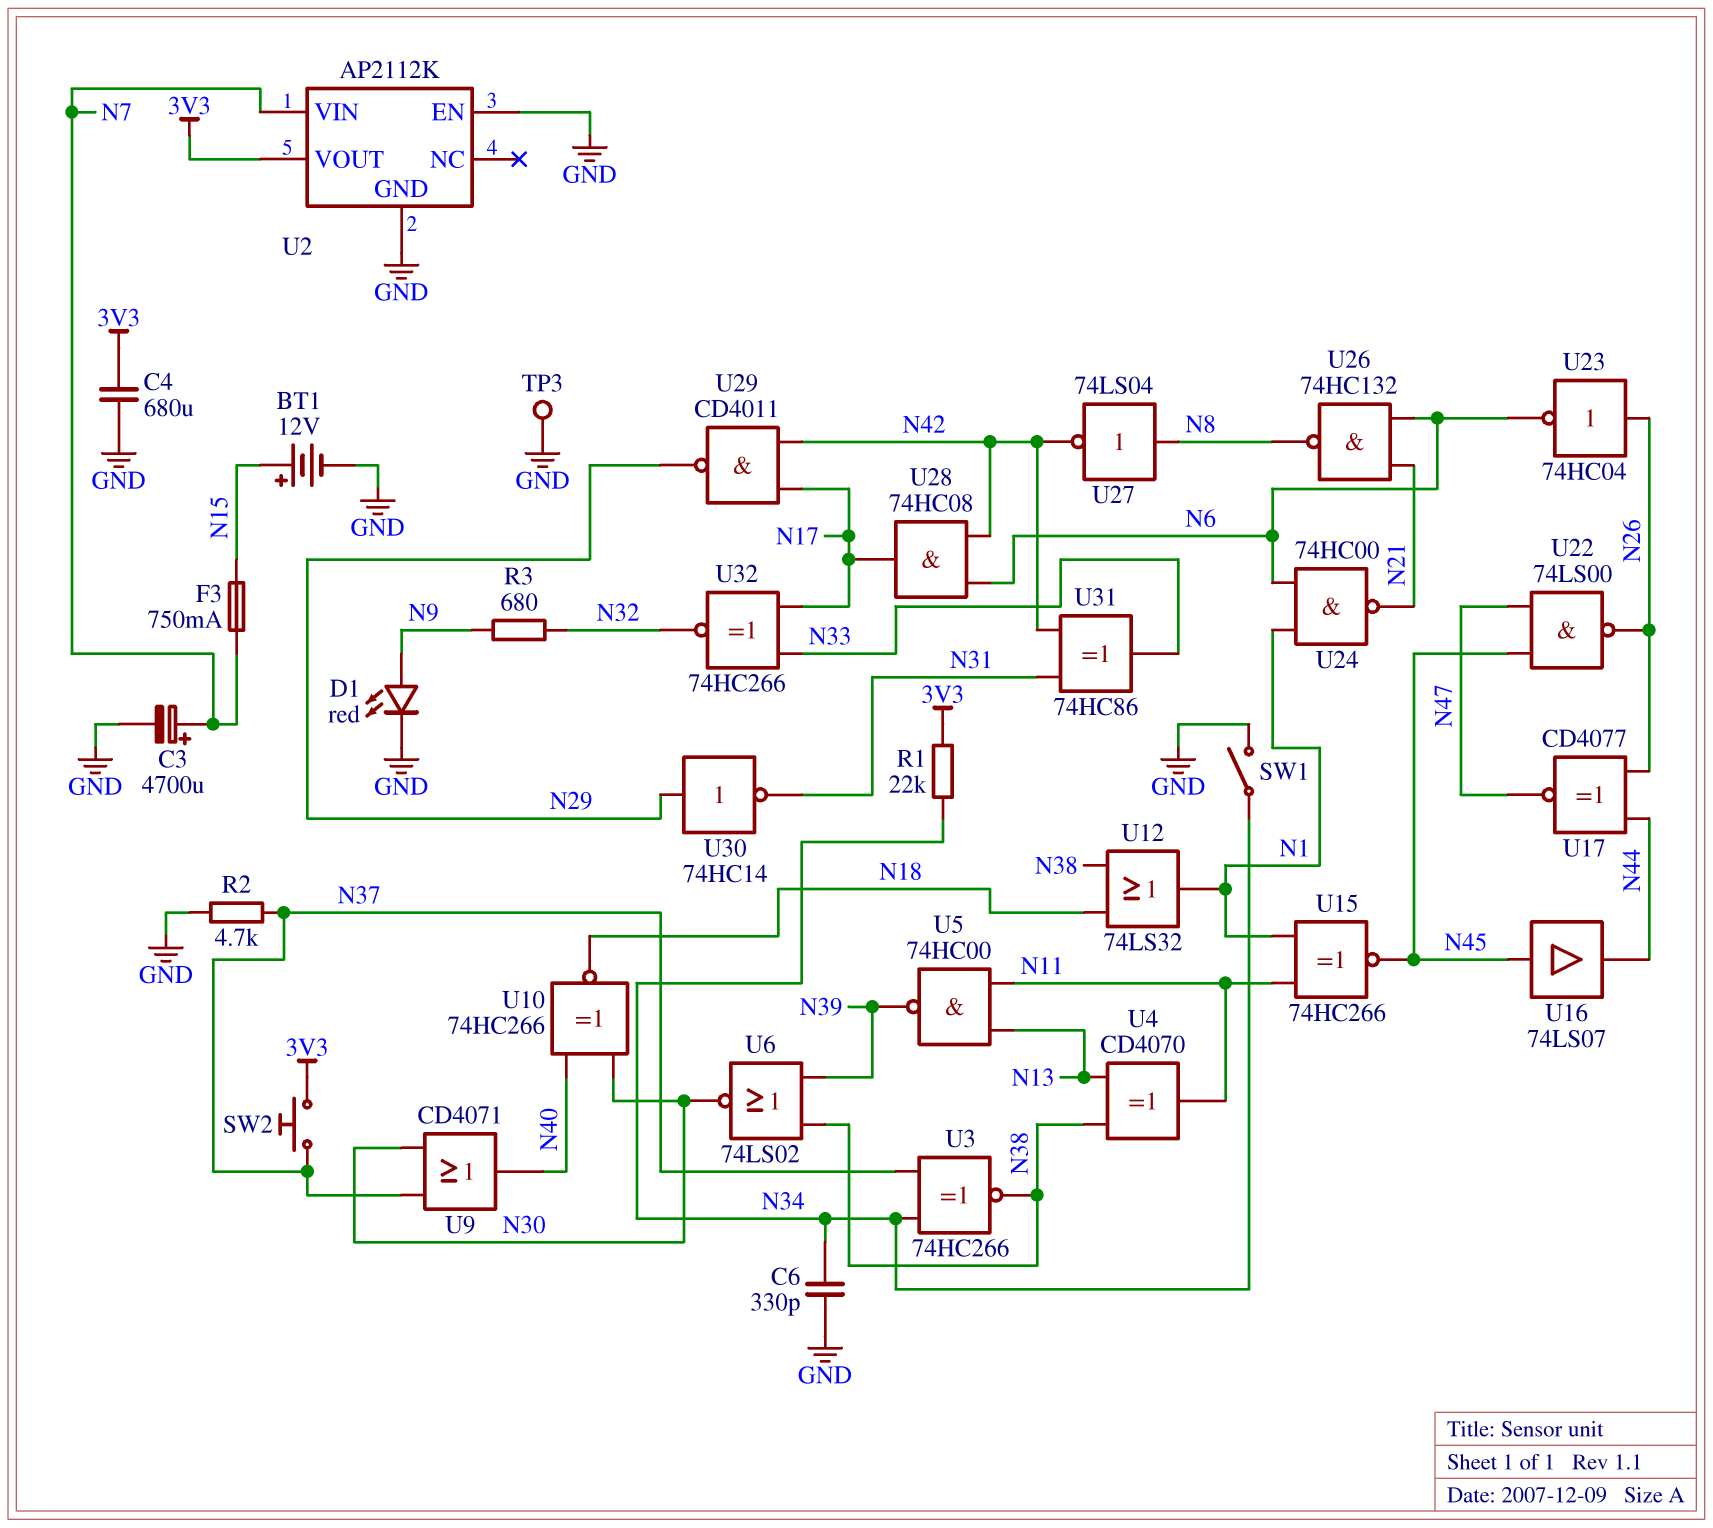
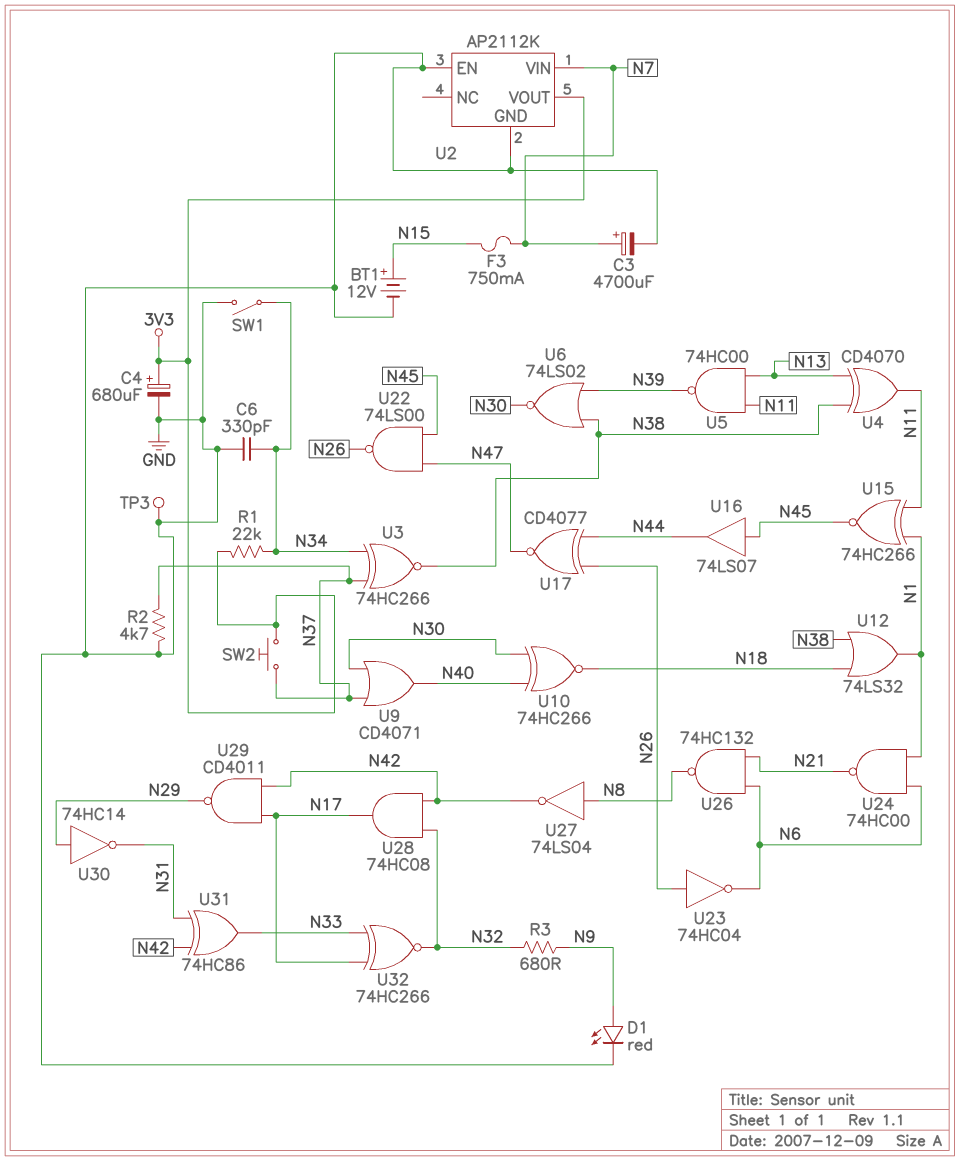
C4: 680uF (3V3, GND) -> 680uF (plus 3V3, minus GND)
U28: AND 74HC08 (in N6, in N42, out N17) -> AND 74HC08 (in N32, in N42, out N17)

